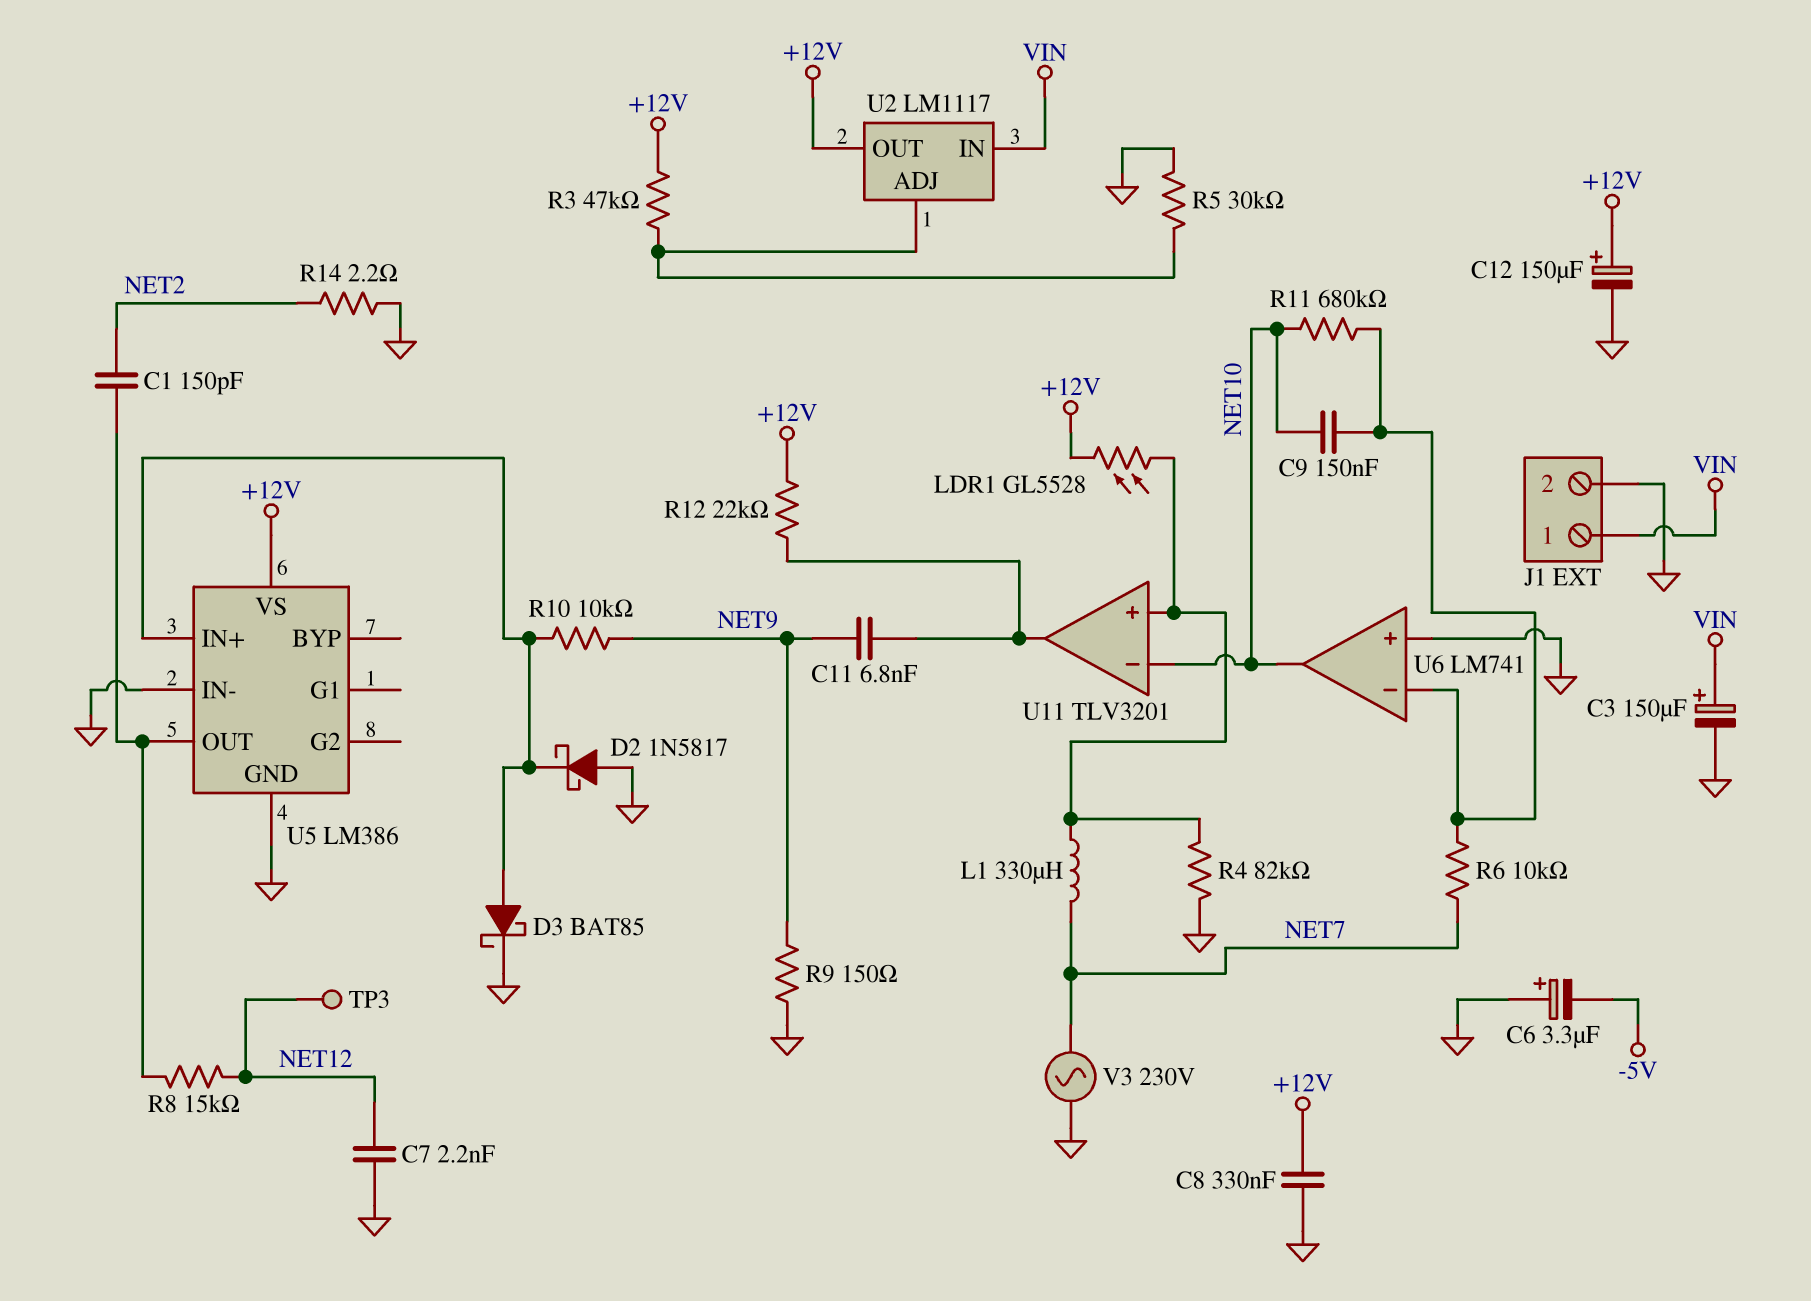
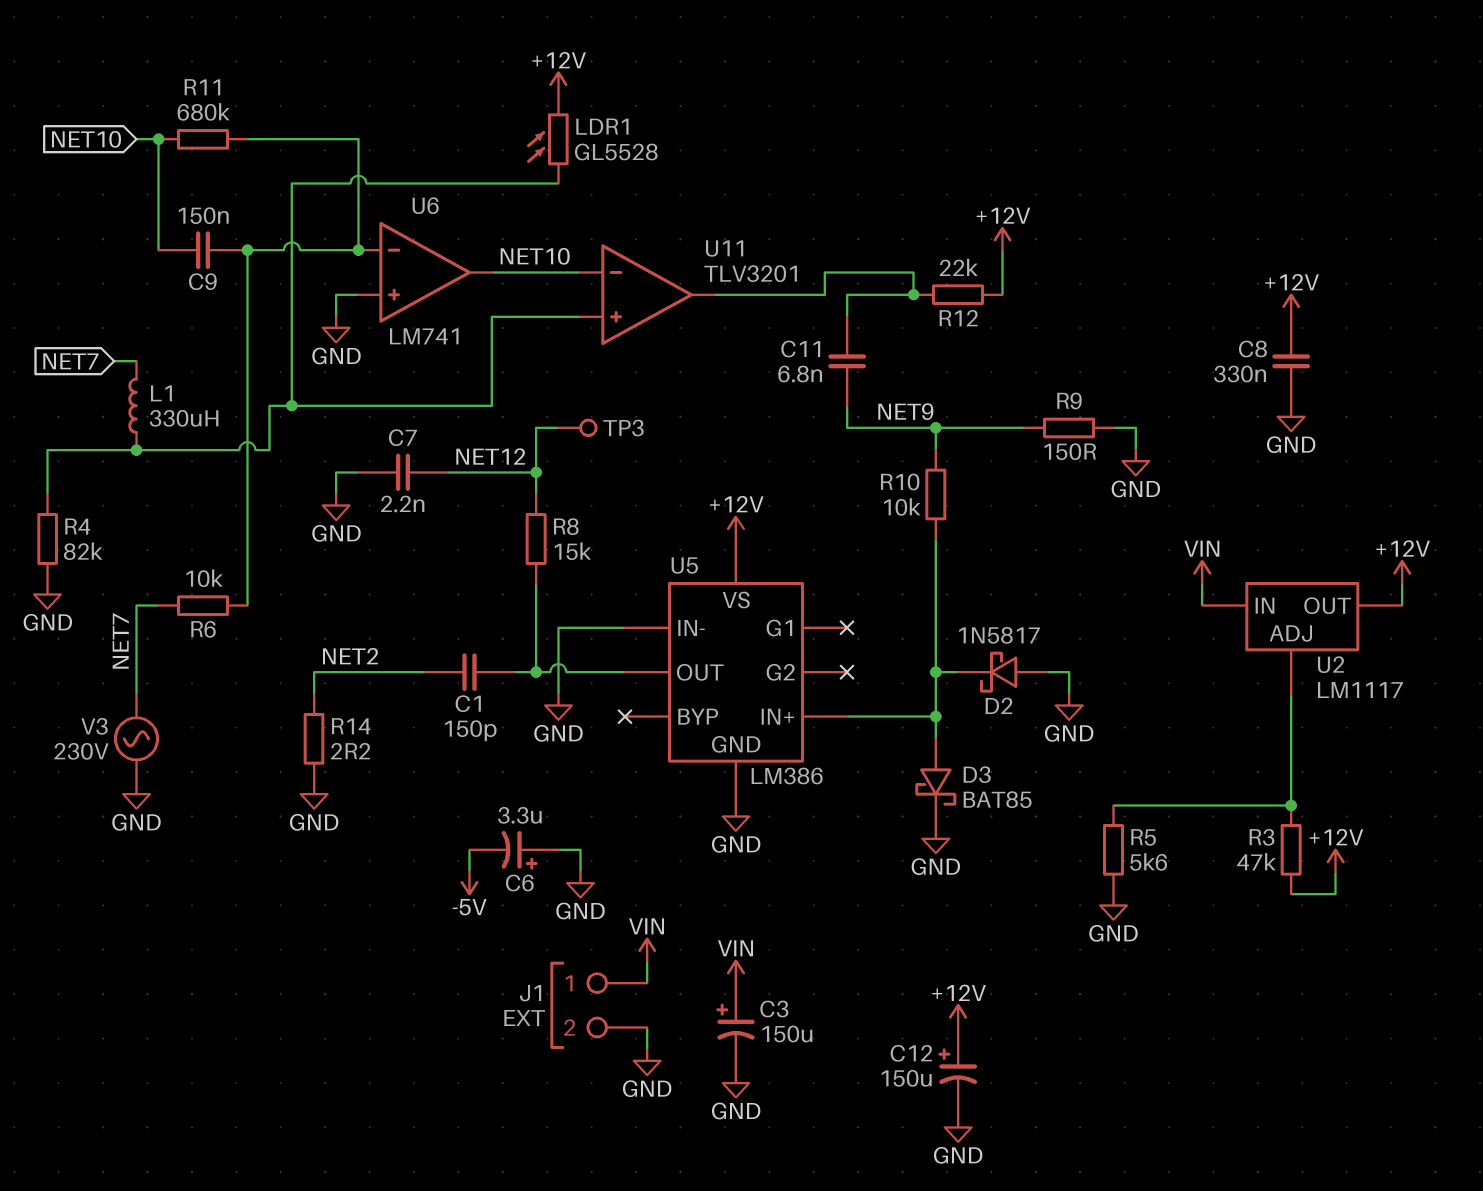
R5: 30k (GND, U2/ADJ) -> 5.6k (GND, U2/ADJ)

